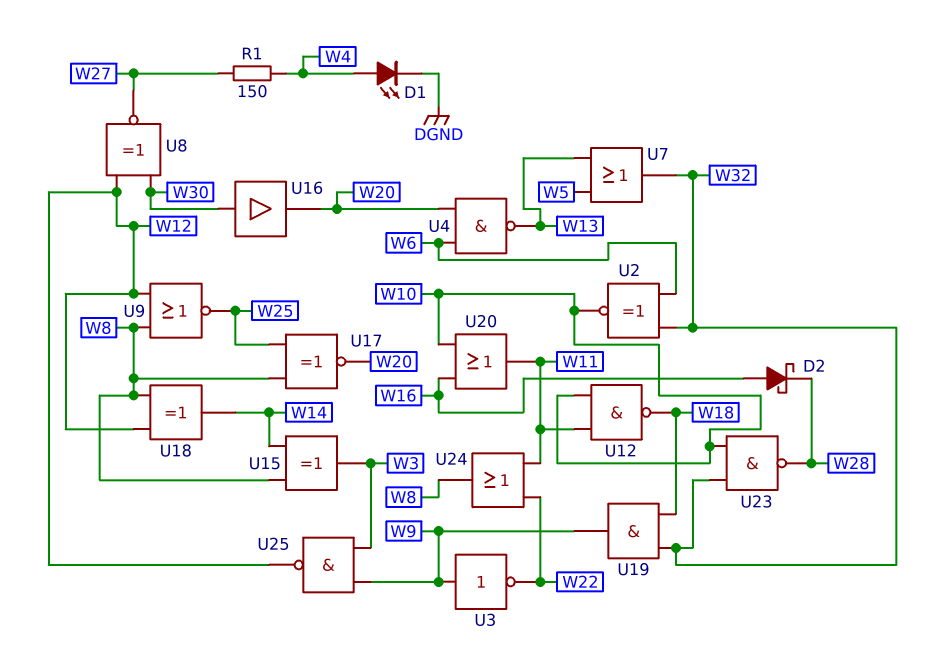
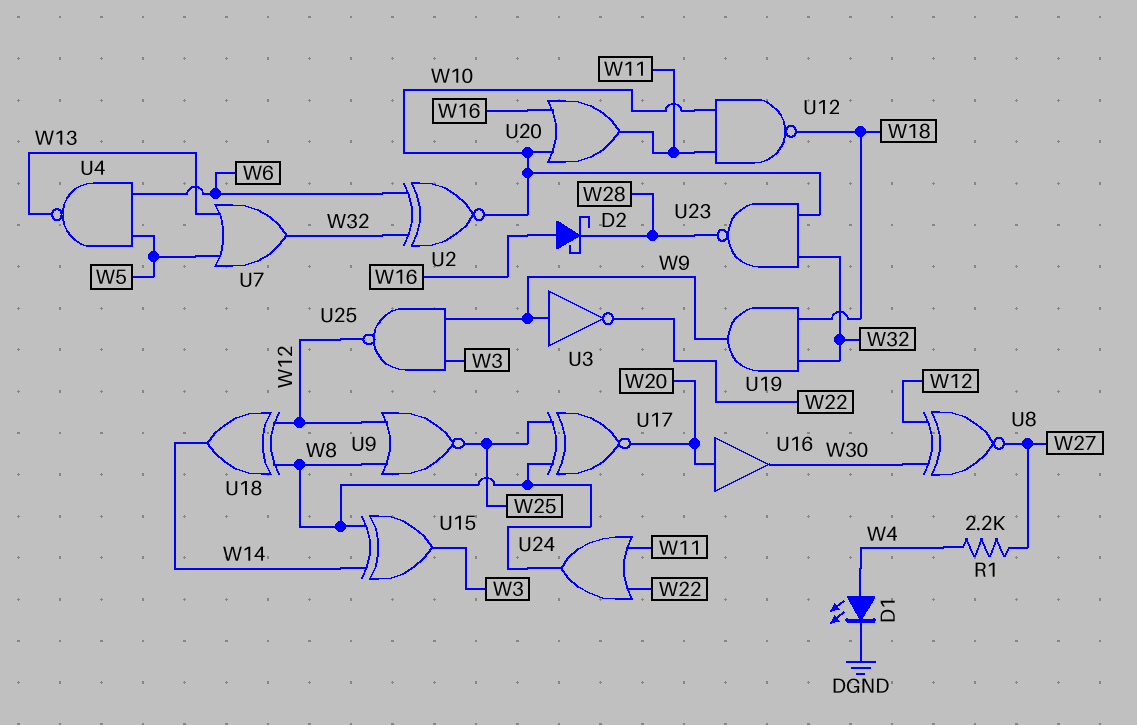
R1: 150 (W4, W27) -> 2.2k (W4, W27)
U4: NAND (in W6, in W20, out W13) -> NAND (in W5, in W6, out W13)
U16: buffer (in W30, out W20) -> buffer (in W20, out W30)

